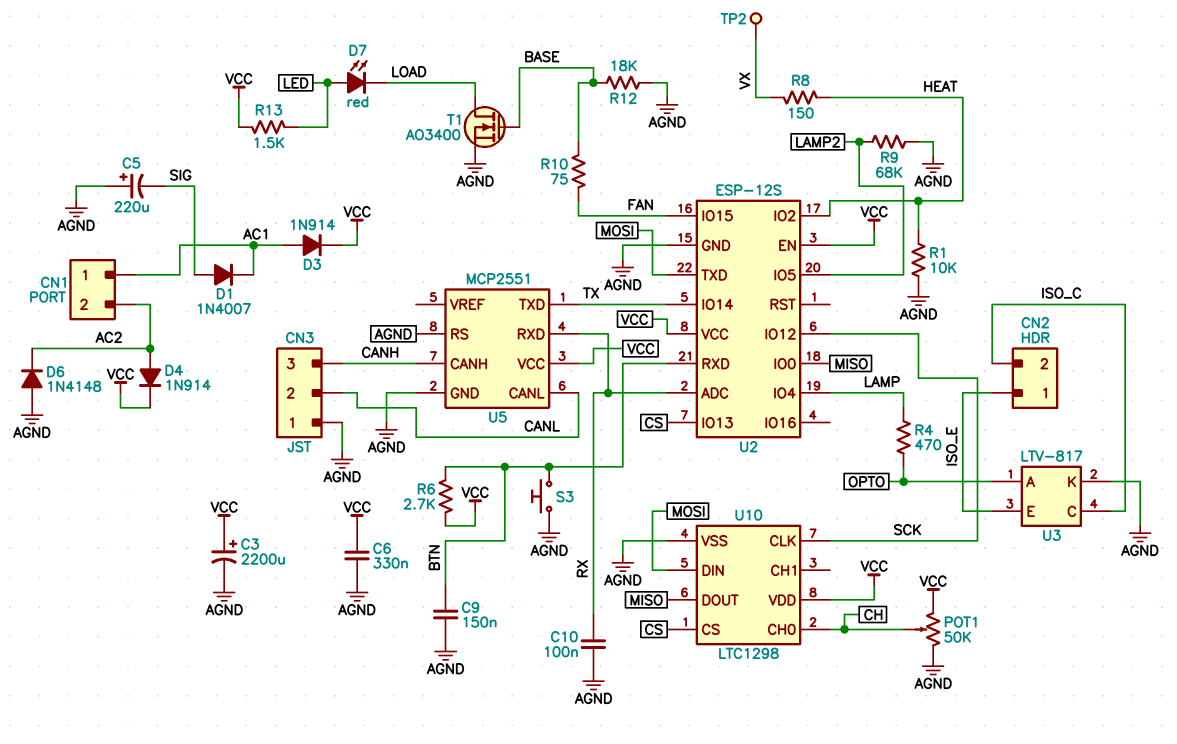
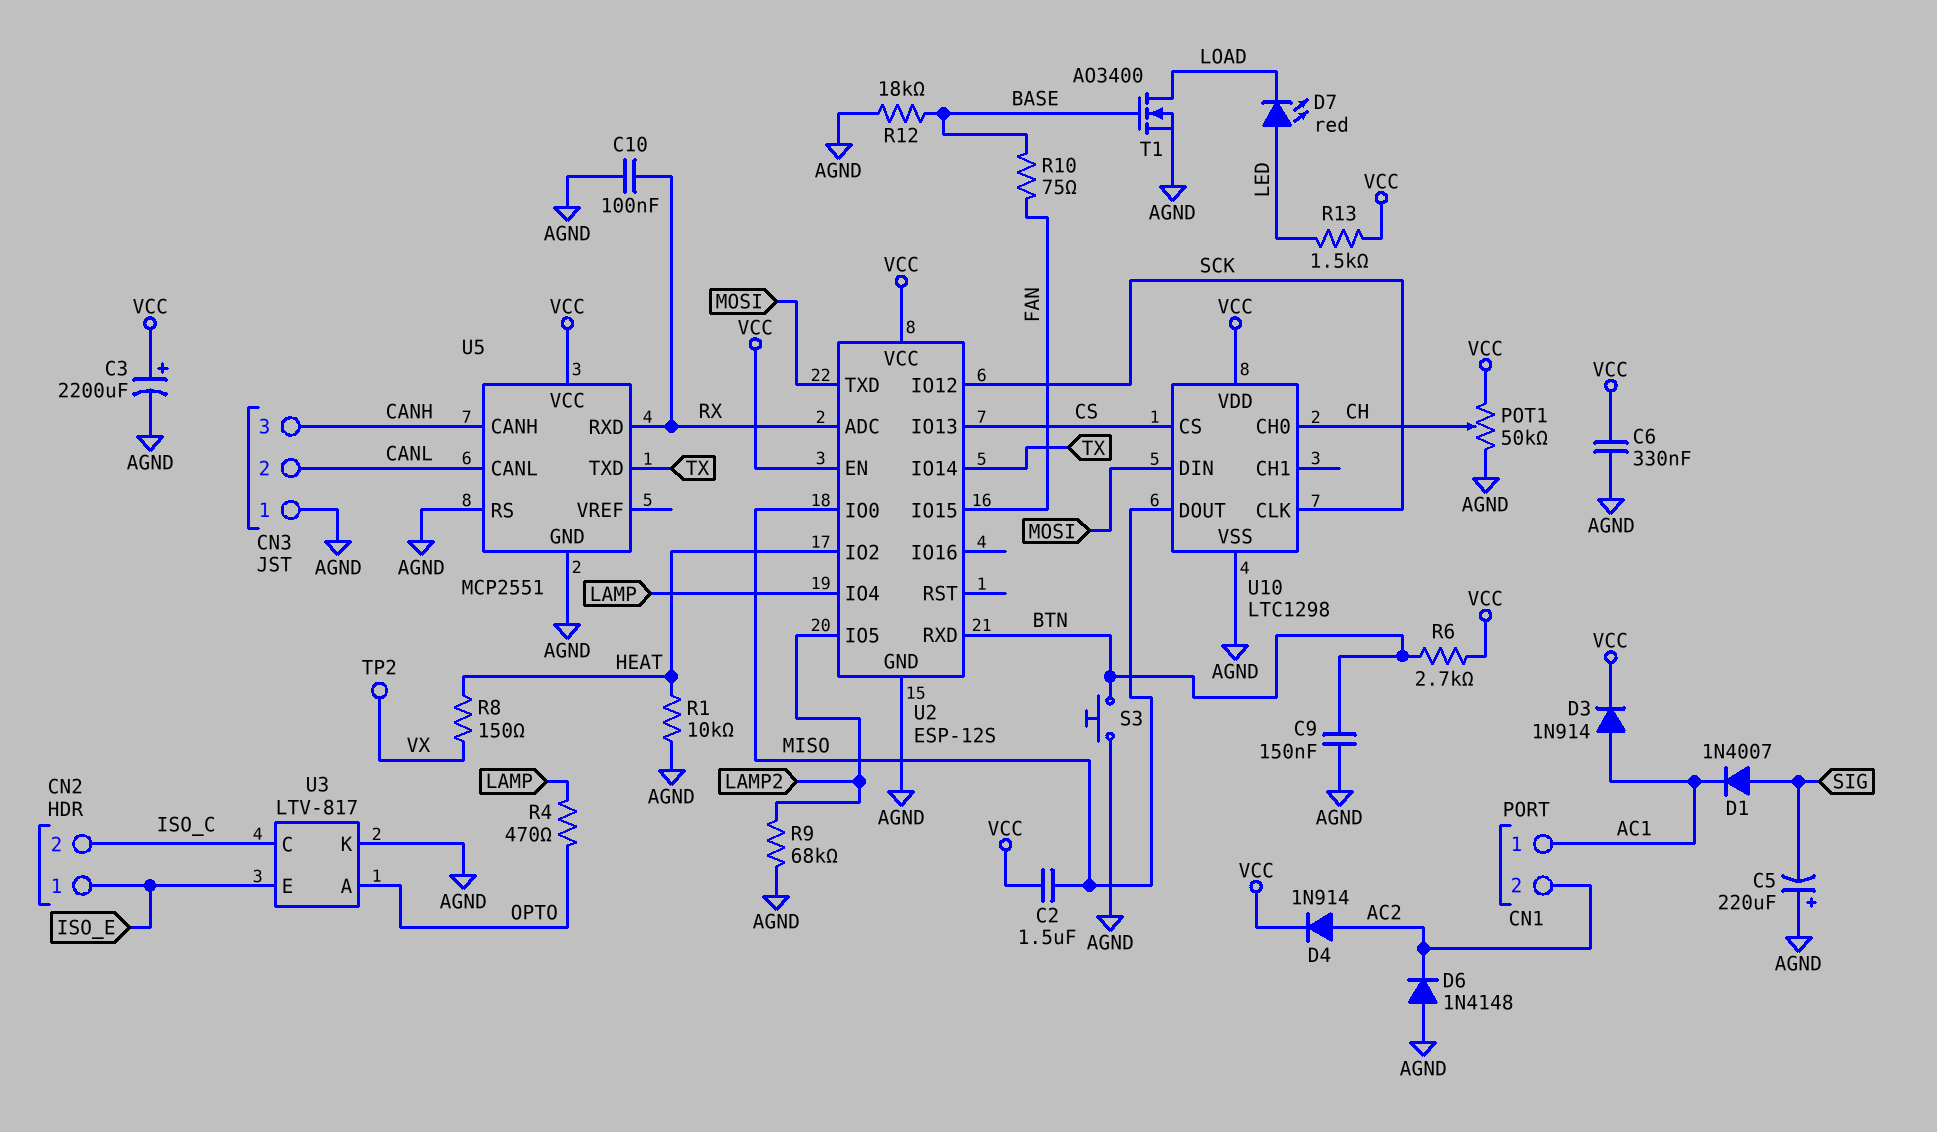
C2: none -> 1.5uF (MISO, VCC)

